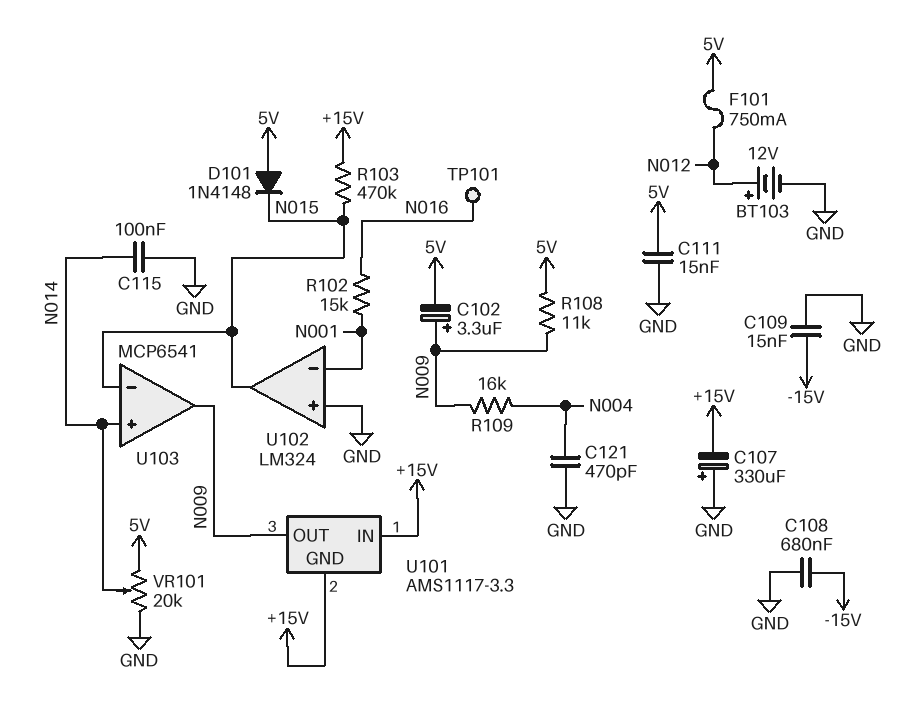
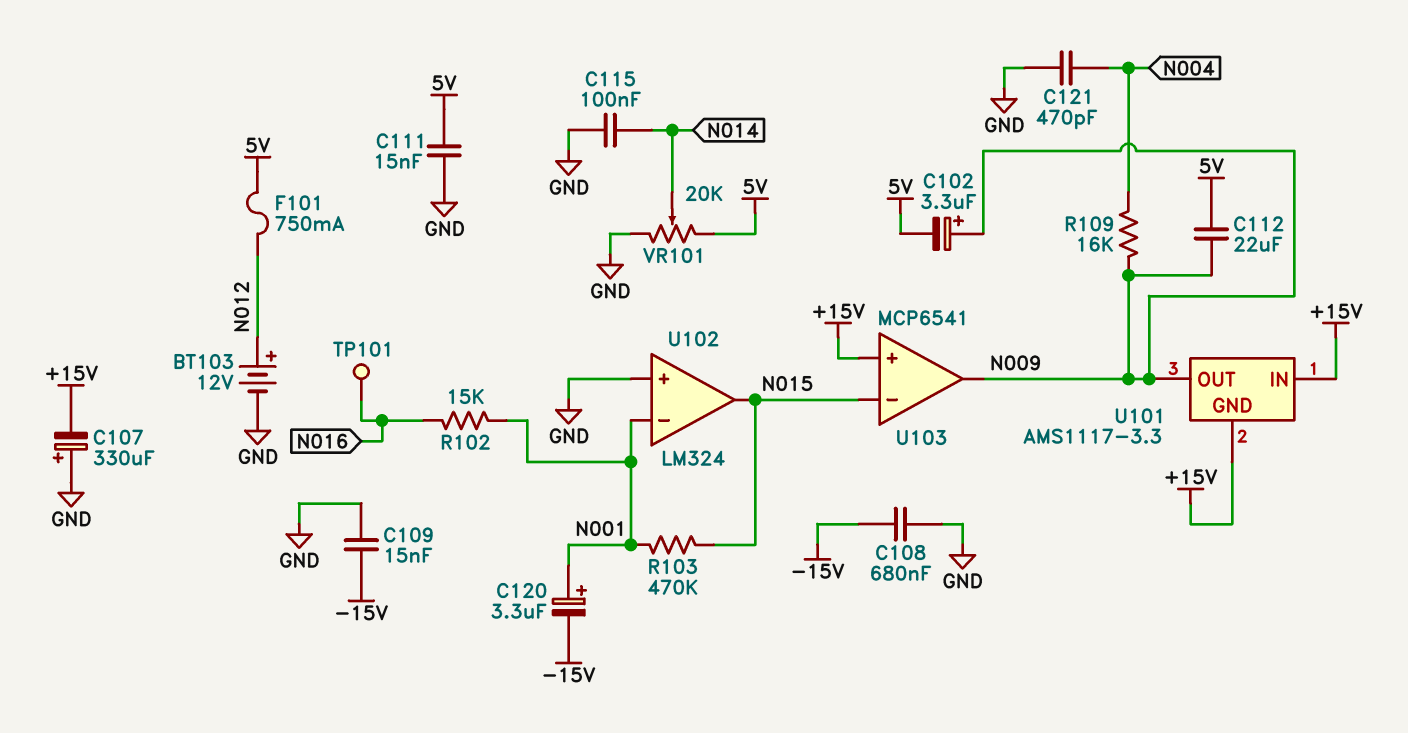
C112: none -> 22uF (5V, N009)
C120: none -> 3.3uF (plus N001, minus -15V)
D101: diode 1N4148 (A 5V, K N015) -> none
R103: 470k (+15V, N015) -> 470k (N001, N015)
R108: 11k (5V, N009) -> none
U103 pin in+: N014 -> +15V

